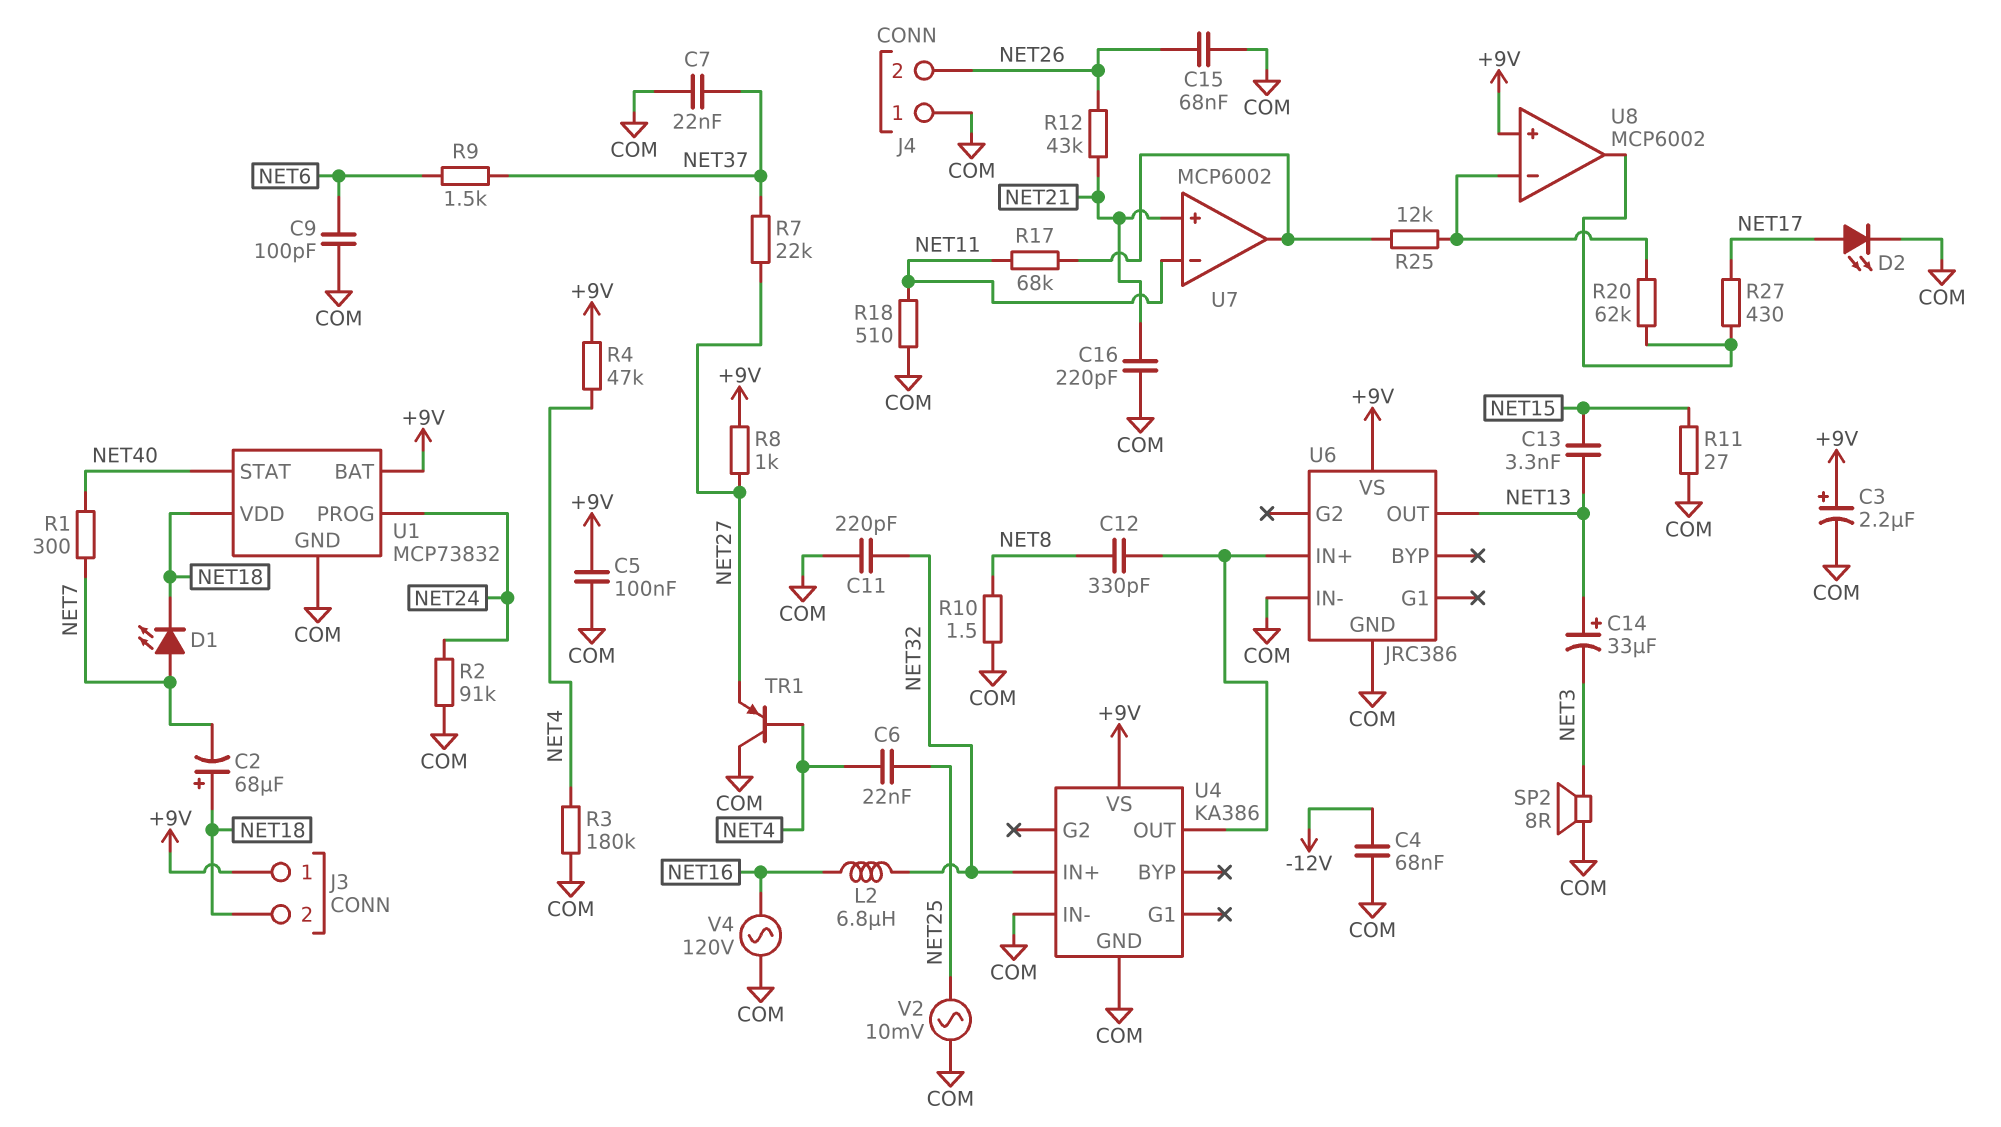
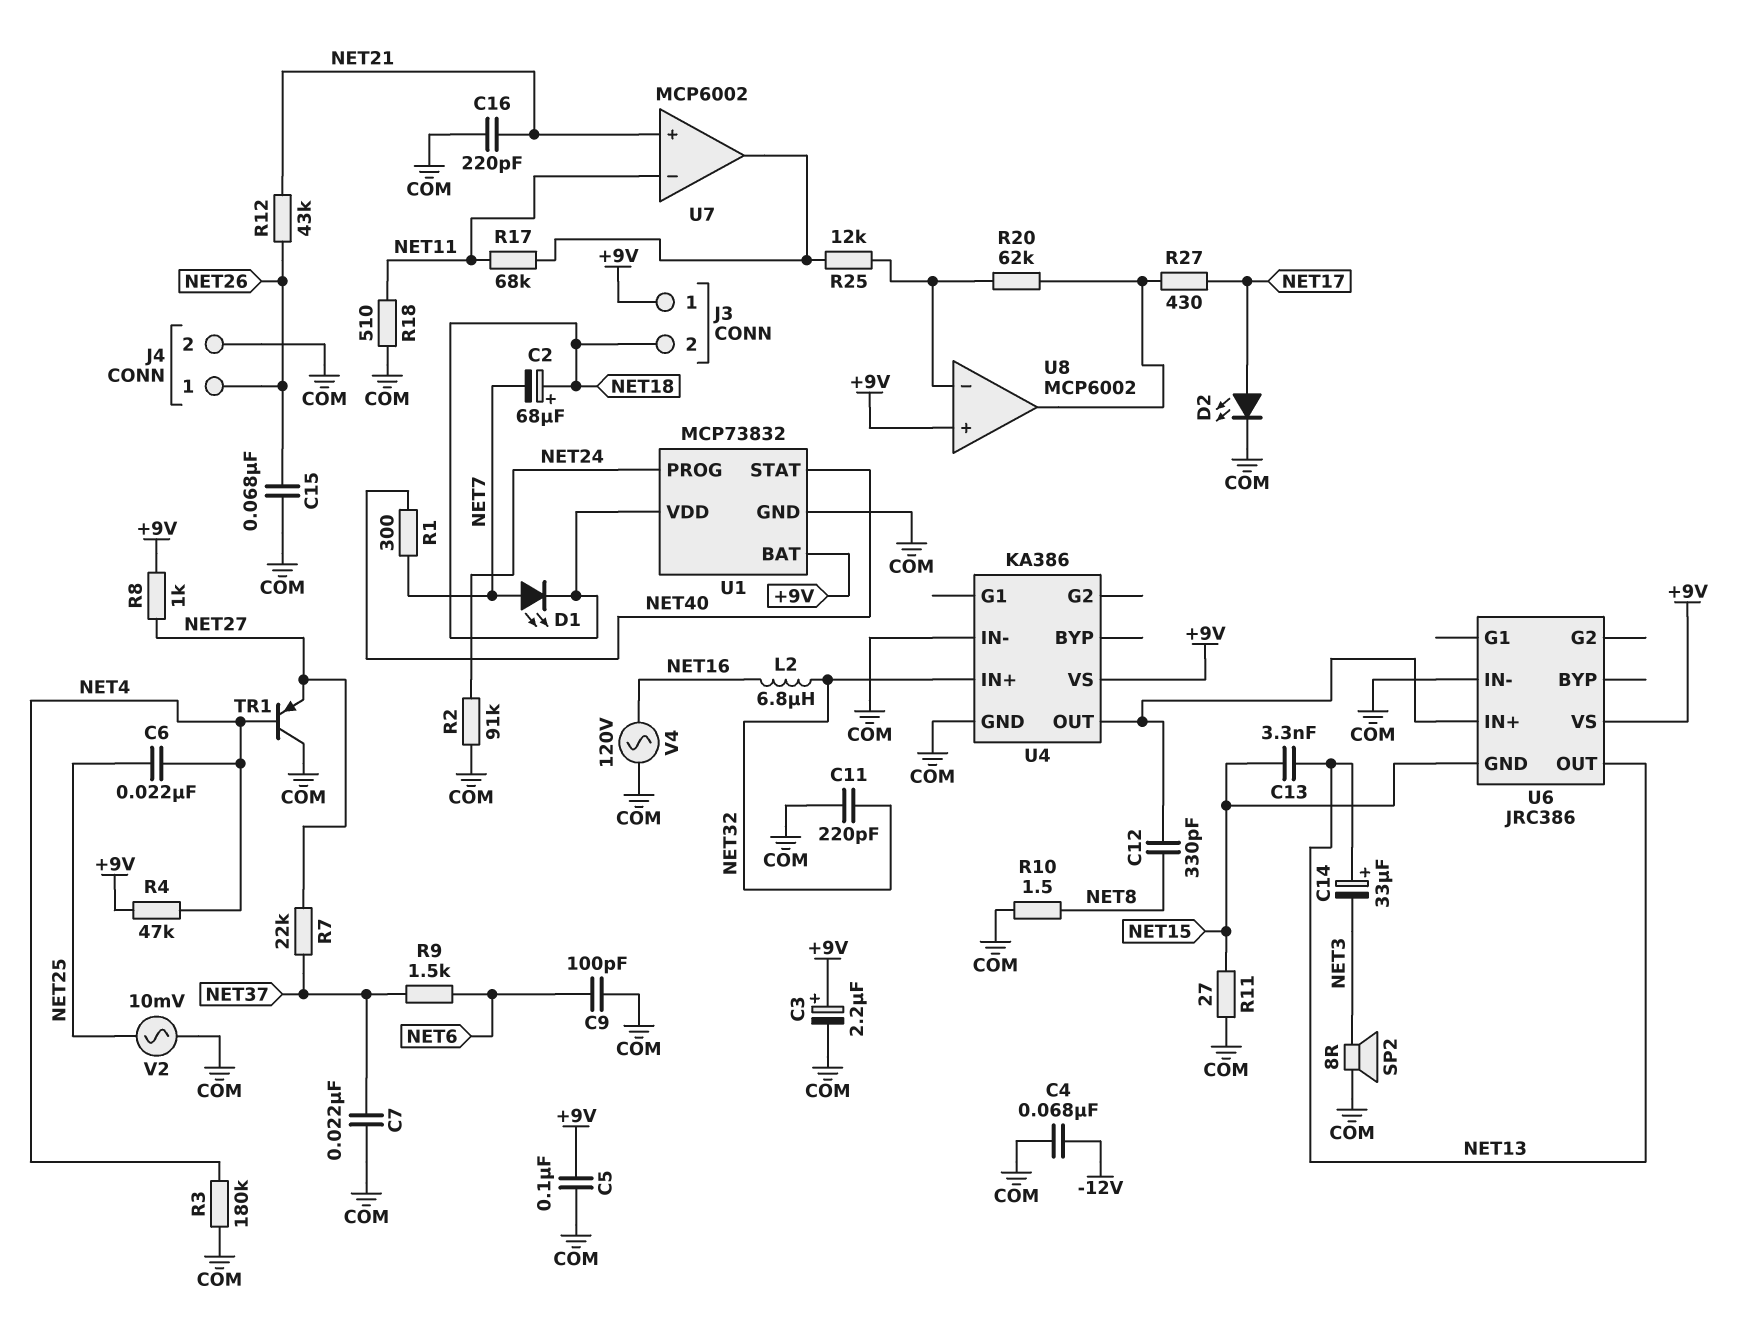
J4 pin 1: COM -> NET26
J4 pin 2: NET26 -> COM
U6 pin GND: COM -> NET15

